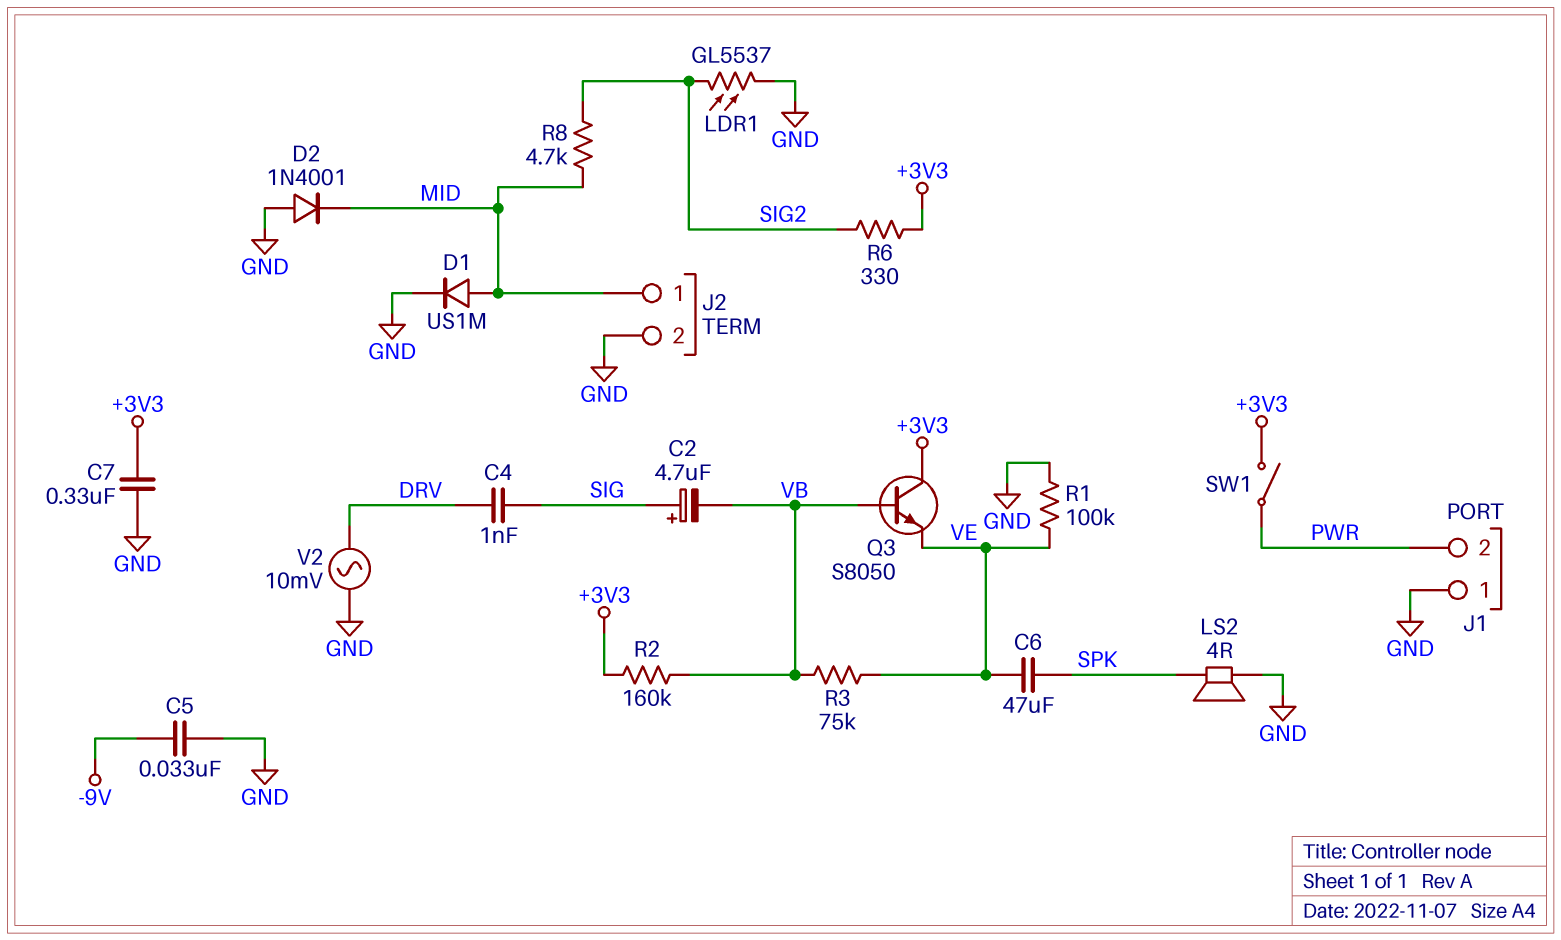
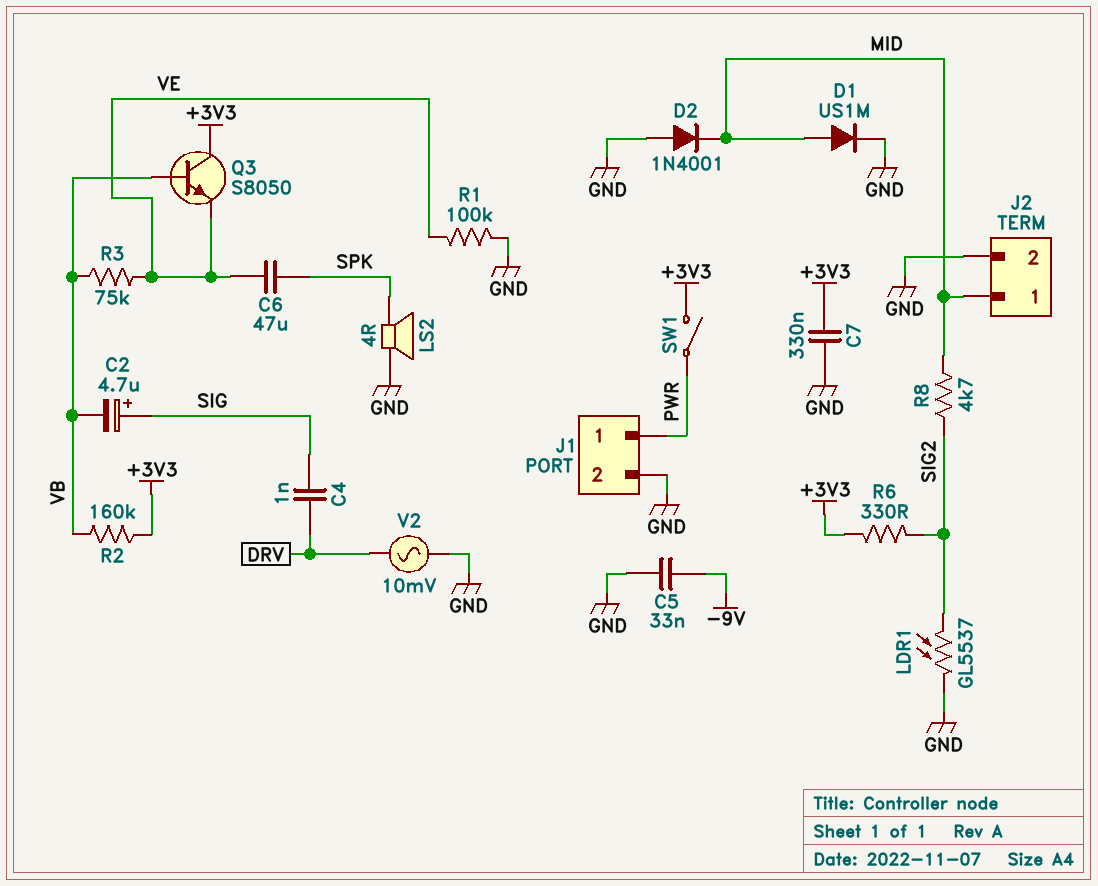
J1 pin 1: GND -> PWR
J1 pin 2: PWR -> GND

